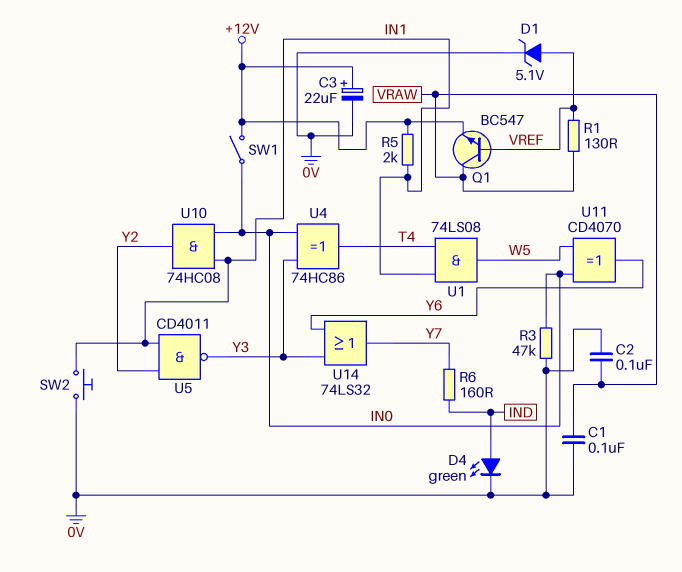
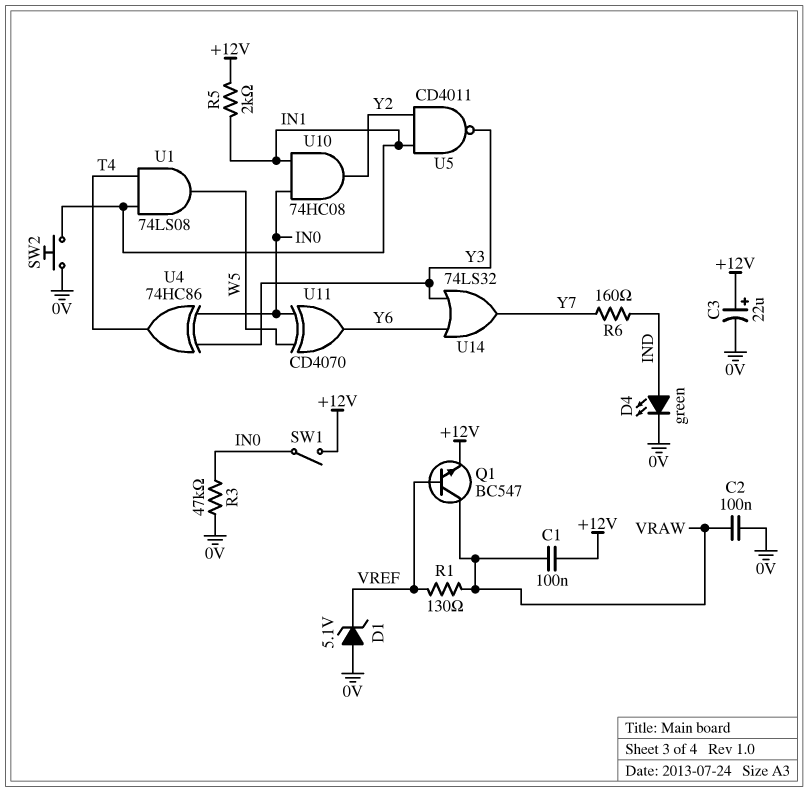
C1: 100nF (0V, VRAW) -> 100nF (+12V, VRAW)
D1: zener 5.1V (A VREF, K 0V) -> zener 5.1V (A 0V, K VREF)

